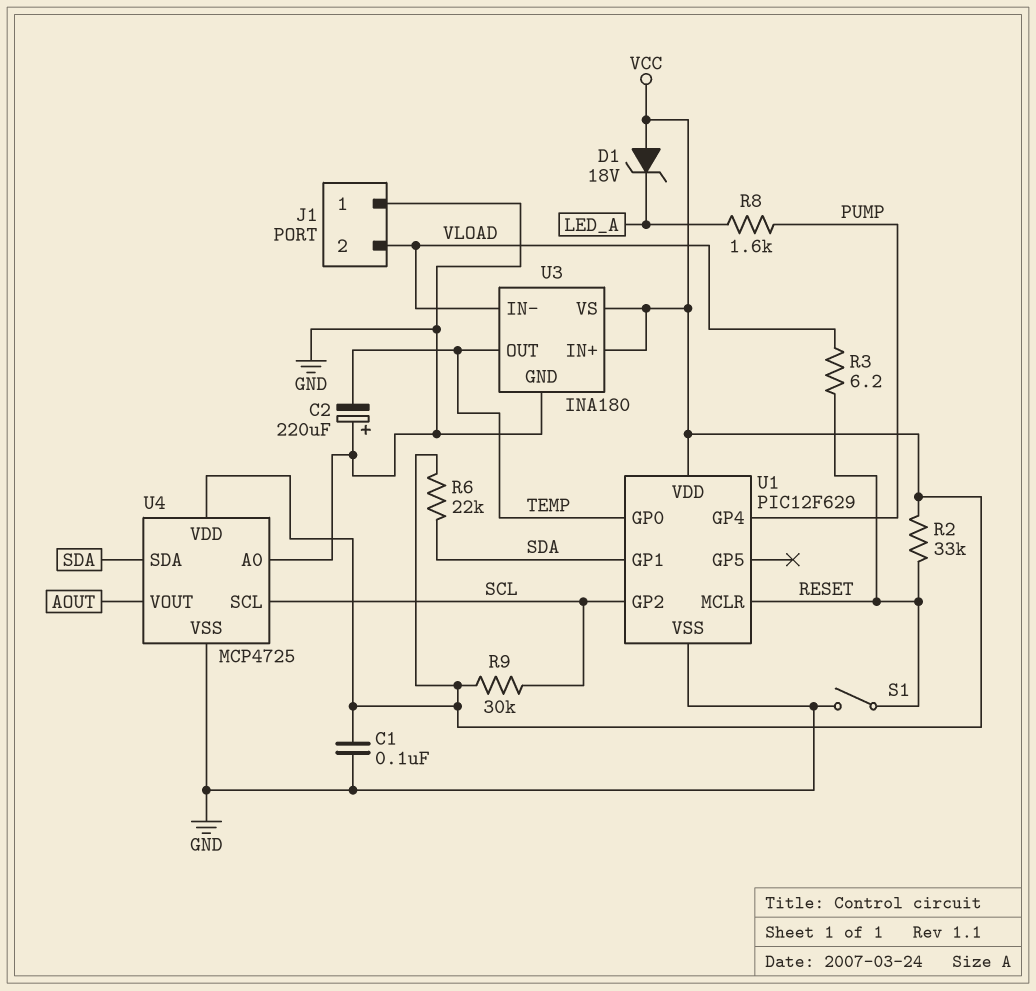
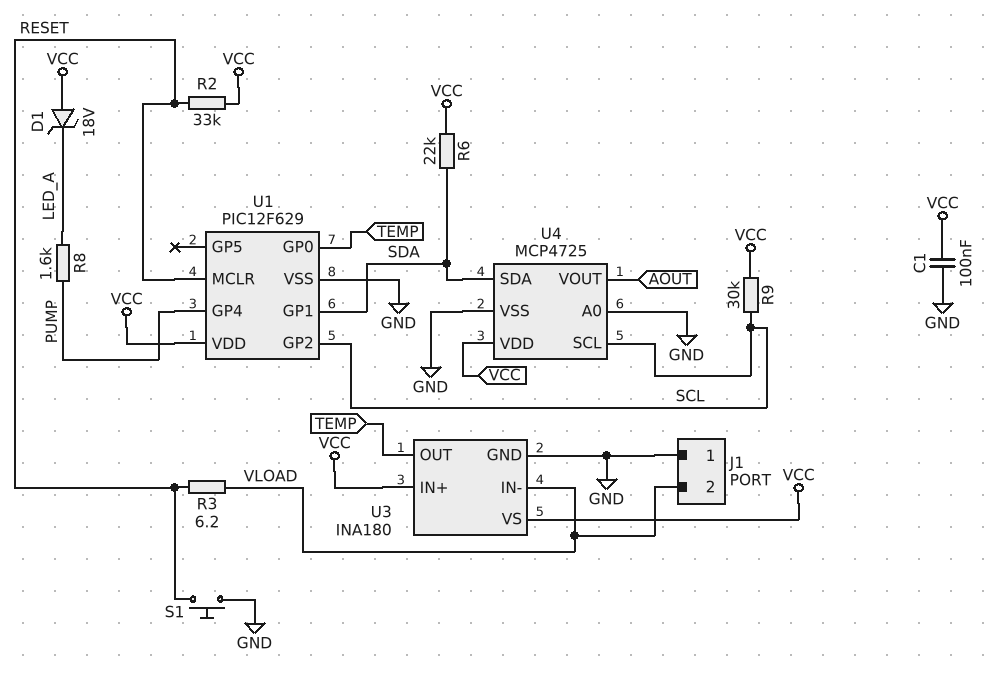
C2: 220uF (plus GND, minus TEMP) -> none
S1: switch (GND, RESET) -> button (GND, RESET)

